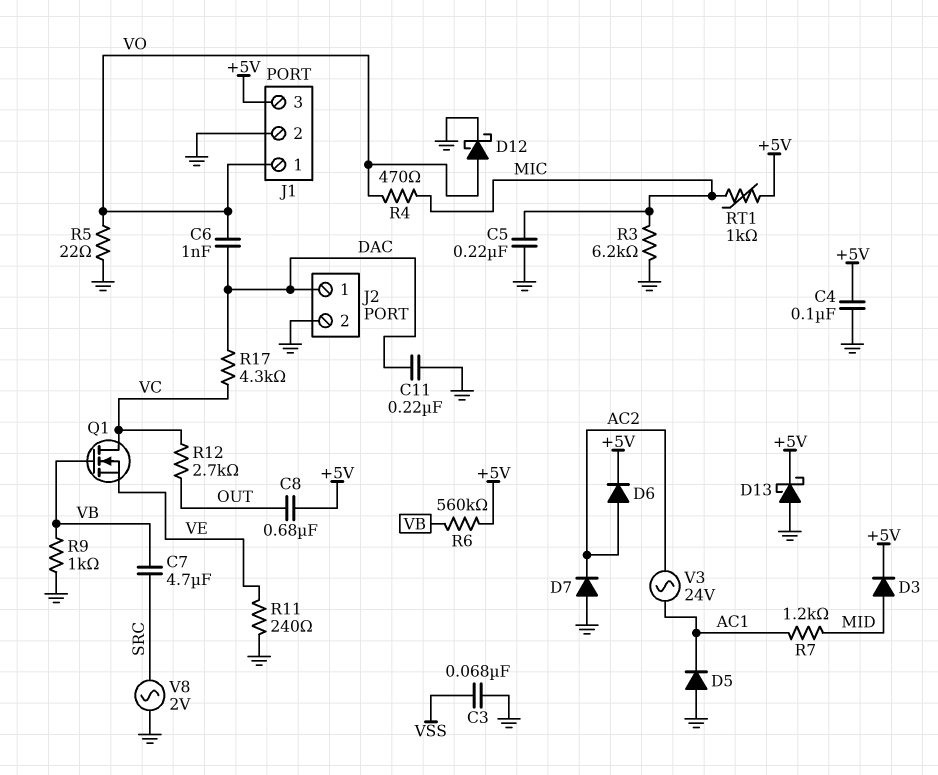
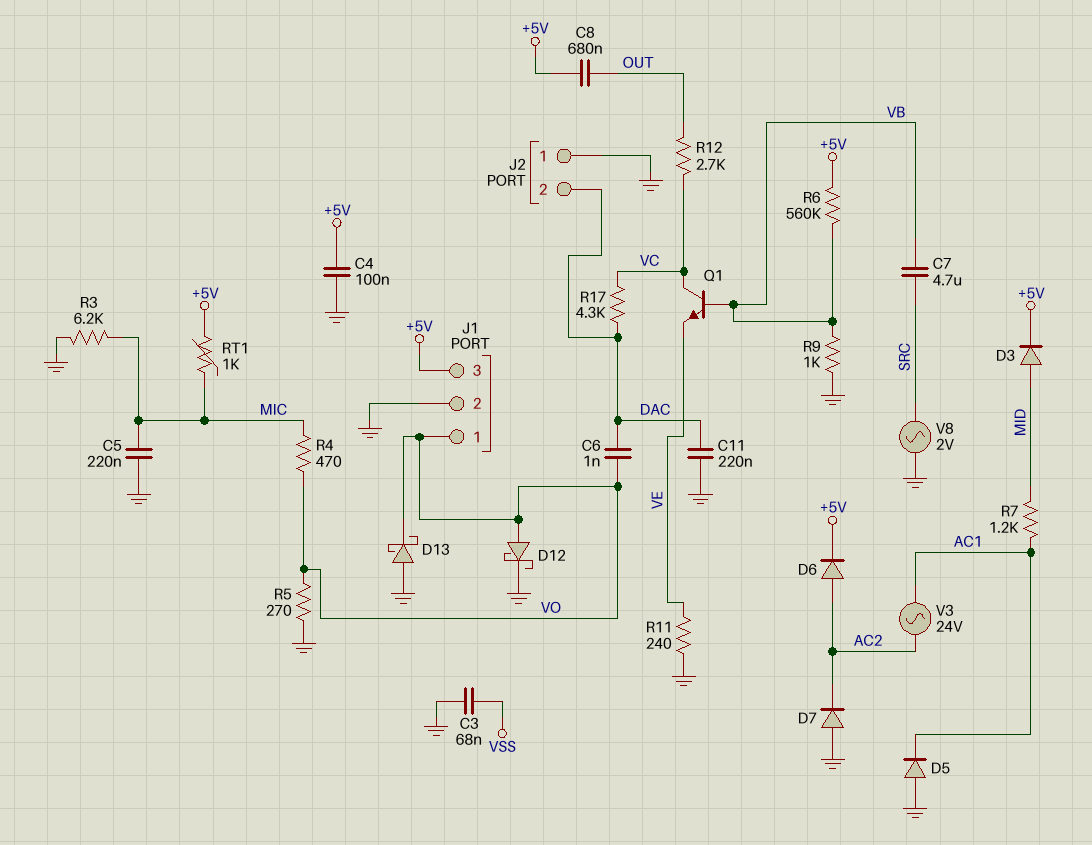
D13: schottky (A GND, K +5V) -> schottky (A GND, K VO)
J2 pin 1: DAC -> GND
J2 pin 2: GND -> DAC
Q1: NMOS (G VB, D VC, S VE) -> NPN (B VB, C VC, E VE)
R5: 22 (GND, VO) -> 270 (GND, VO)

